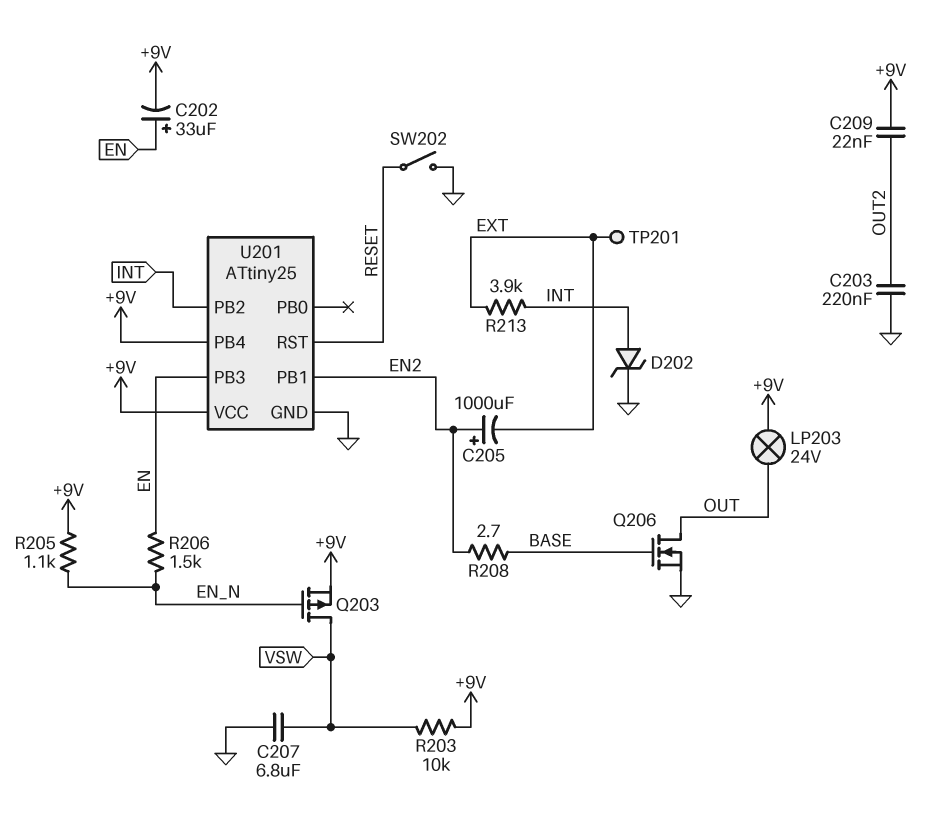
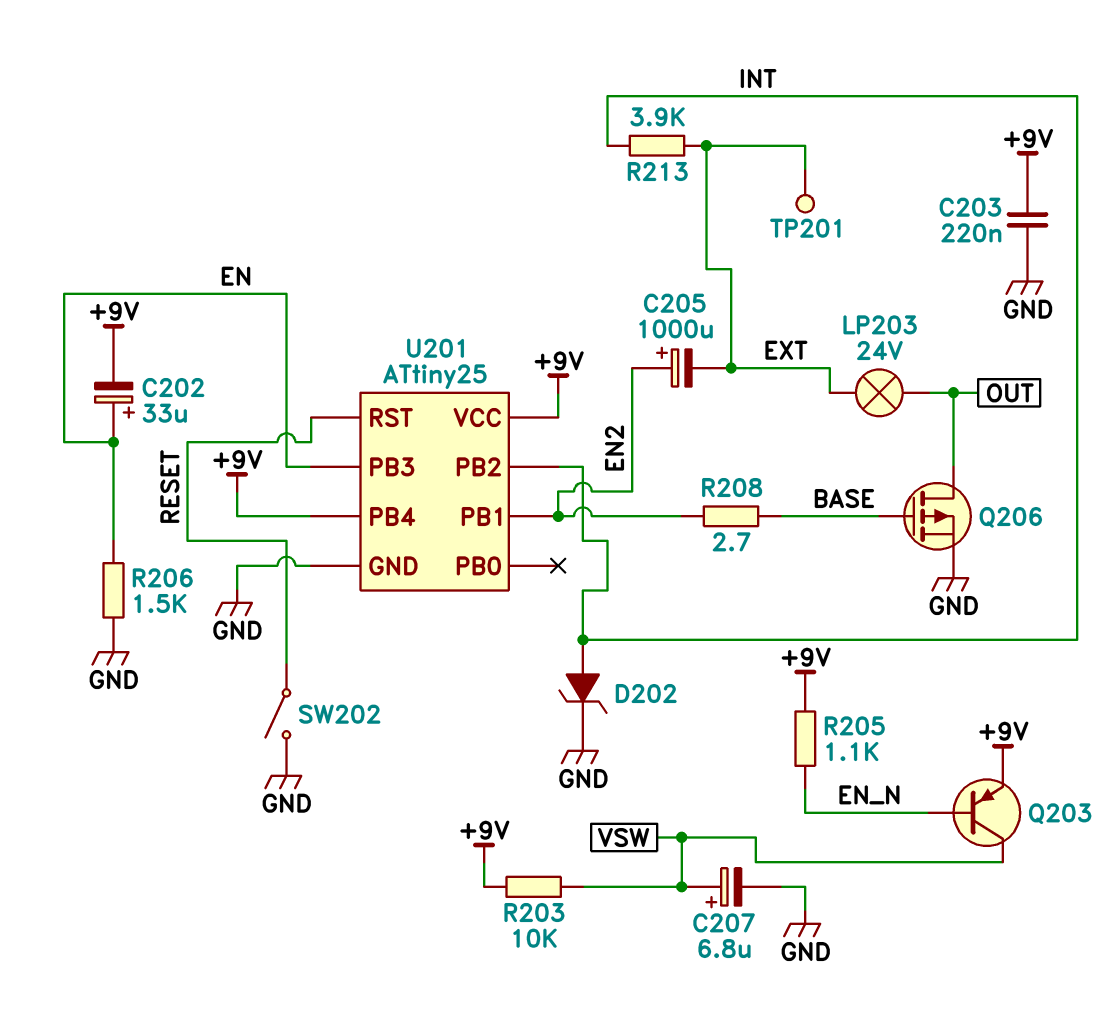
C203: 220nF (GND, OUT2) -> 220nF (+9V, GND)
C207: 6.8uF (GND, VSW) -> 6.8uF (plus VSW, minus GND)
C209: 22nF (+9V, OUT2) -> none
LP203: lamp 24V (+9V, OUT) -> lamp 24V (EXT, OUT)
Q203: PMOS (G EN_N, D VSW, S +9V) -> PNP (B EN_N, C VSW, E +9V)
Q206: NMOS (G BASE, D OUT, S GND) -> PMOS (G BASE, D OUT, S GND)
R206: 1.5k (EN, EN_N) -> 1.5k (EN, GND)

